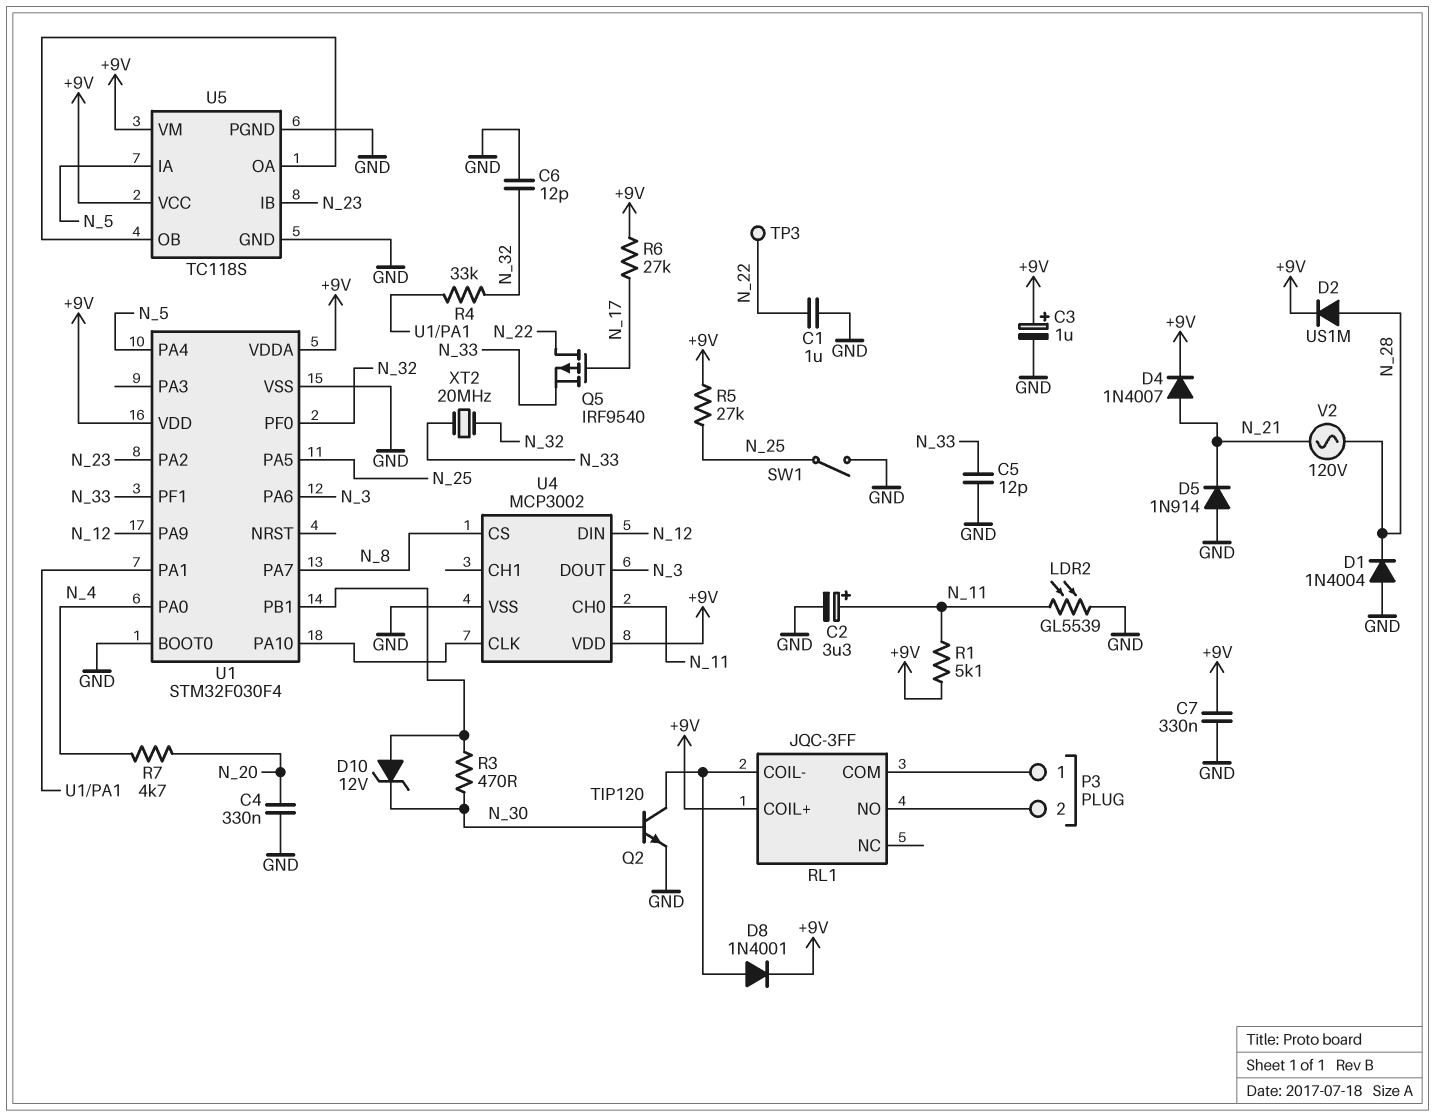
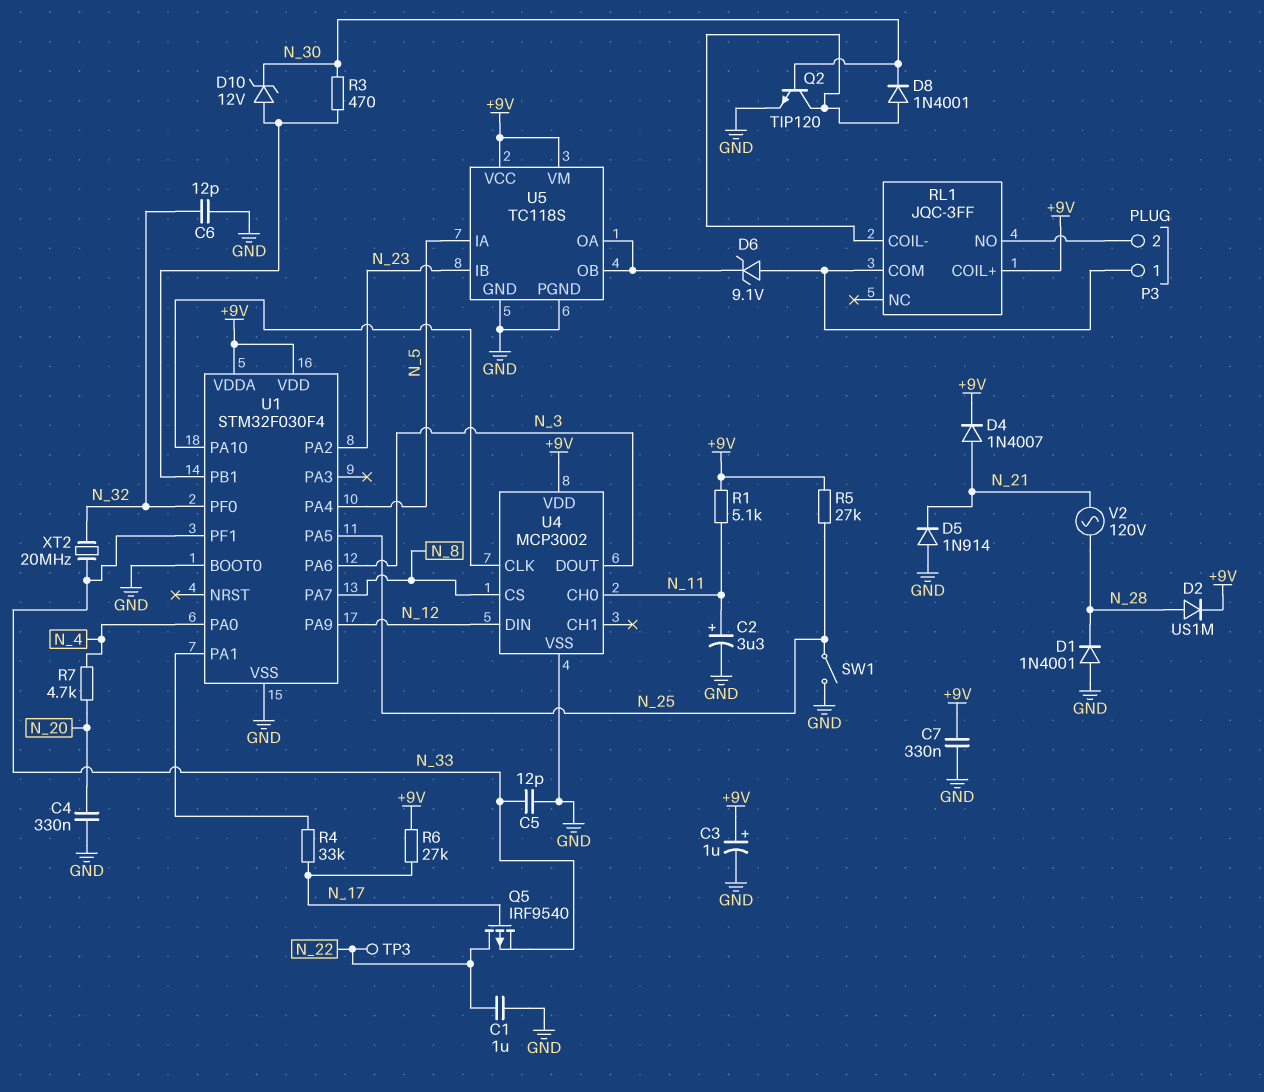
D1: diode 1N4004 (A GND, K N_28) -> diode 1N4001 (A GND, K N_28)
D6: none -> zener 9.1V (A P3/1, K U5/OA)
D8: diode 1N4001 (A RL1/COIL-, K +9V) -> diode 1N4001 (A RL1/COIL-, K N_30)
LDR2: GL5539 (GND, N_11) -> none
R4: 33k (N_32, U1/PA1) -> 33k (N_17, U1/PA1)

